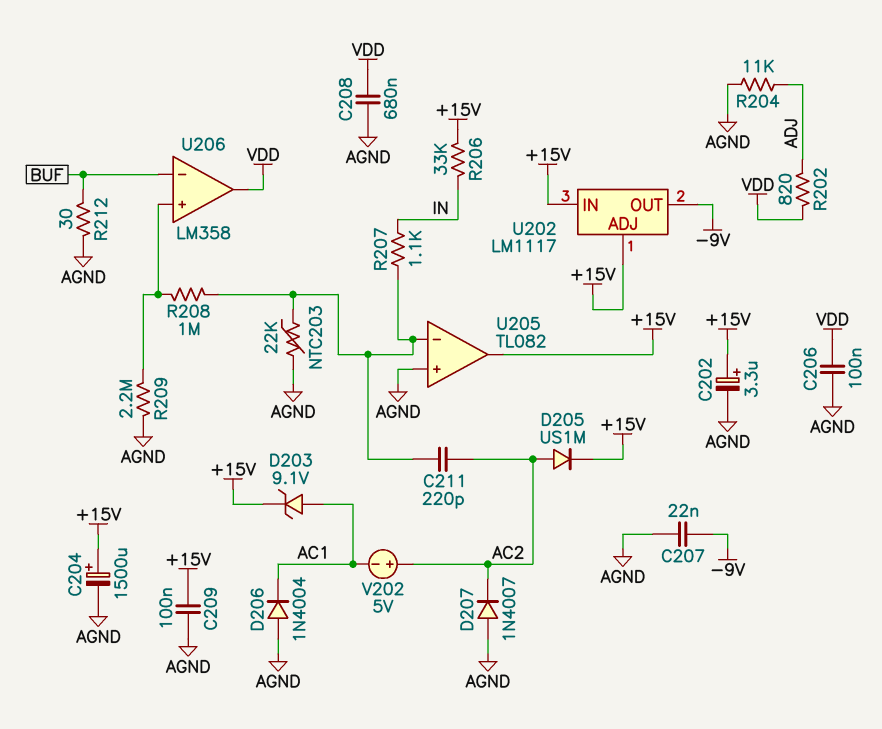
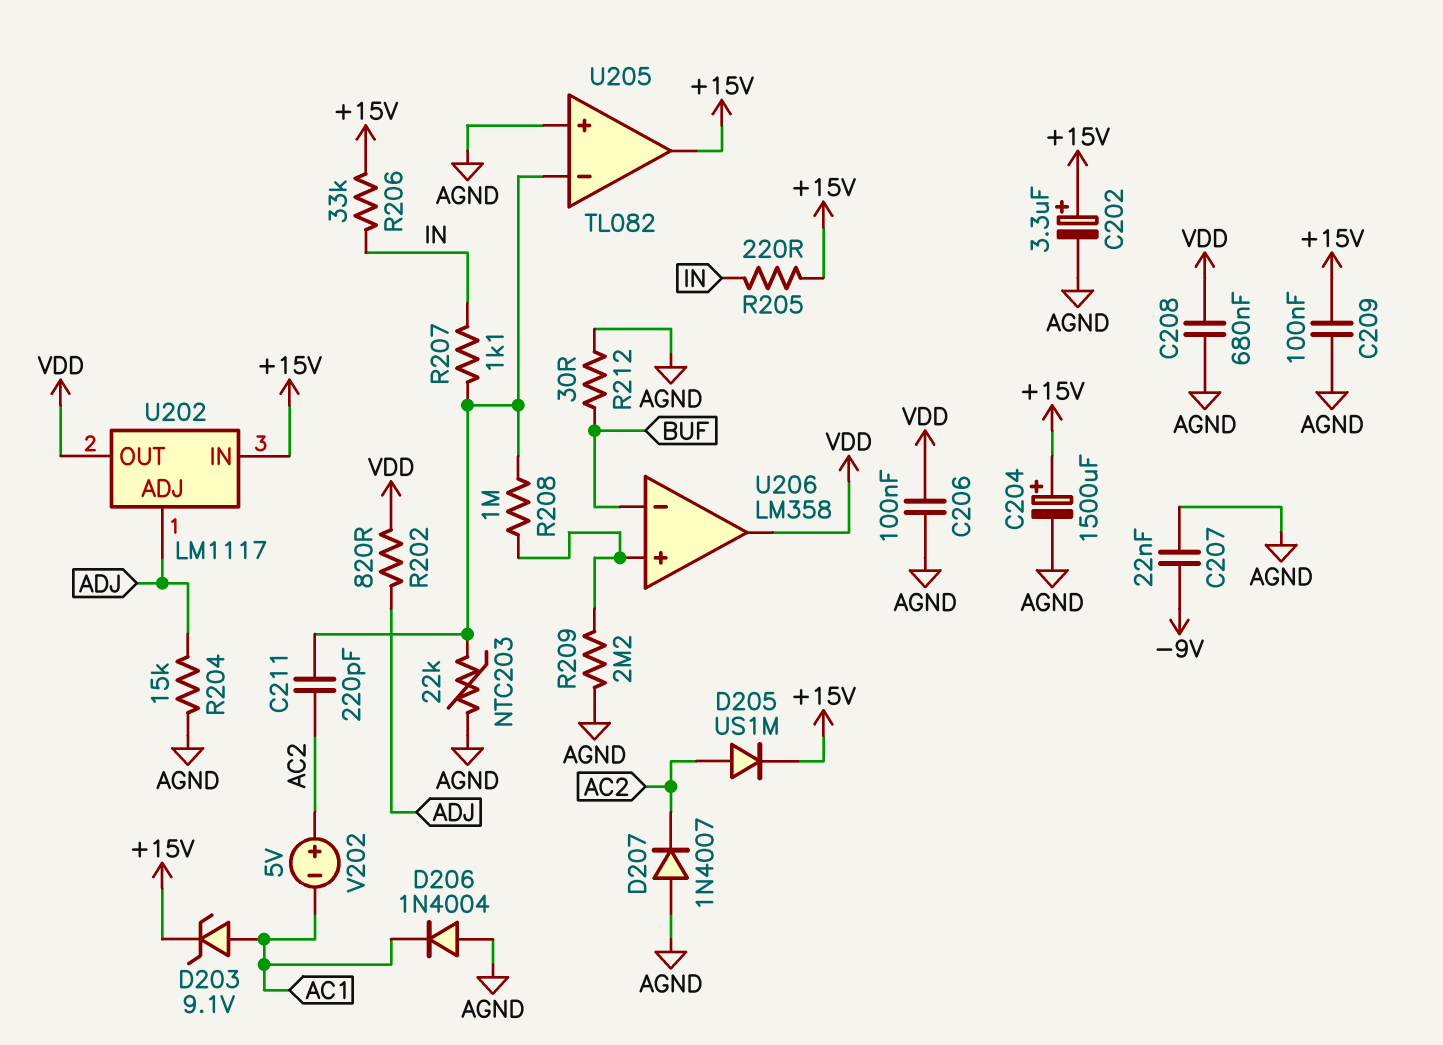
R204: 11k (ADJ, AGND) -> 15k (ADJ, AGND)
R205: none -> 220 (+15V, IN)
U202 pin ADJ: +15V -> ADJ
U202 pin OUT: -9V -> VDD

